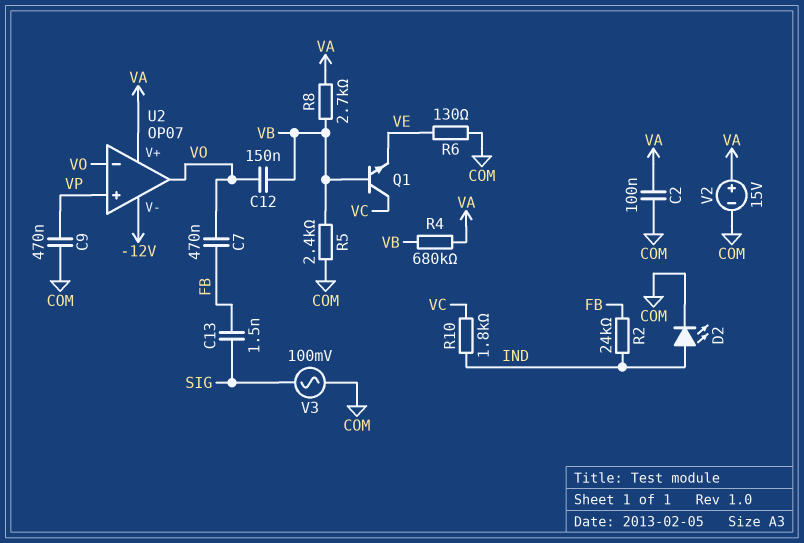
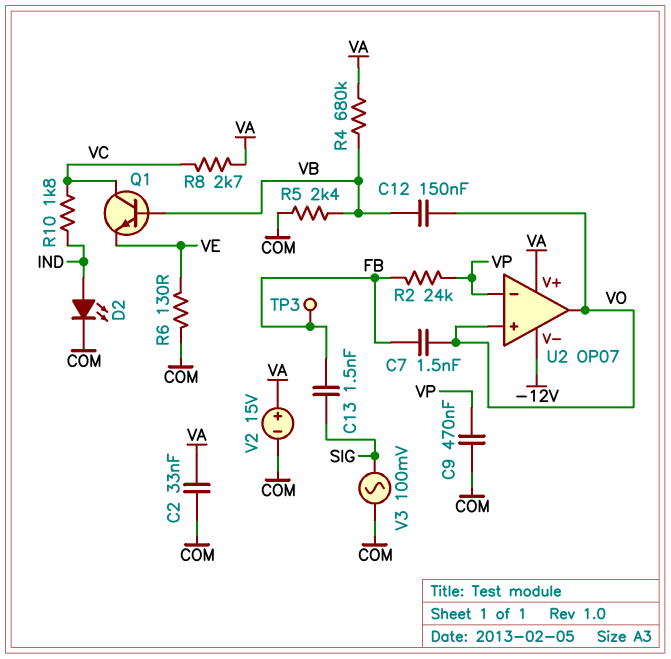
C2: 100nF (COM, VA) -> 33nF (COM, VA)
C7: 470nF (FB, VO) -> 1.5nF (FB, VO)
R2: 24k (FB, IND) -> 24k (FB, VP)
R8: 2.7k (VA, VB) -> 2.7k (VA, VC)
TP3: none -> test point (FB)
U2 pin in+: VP -> VO
U2 pin in-: VO -> VP

